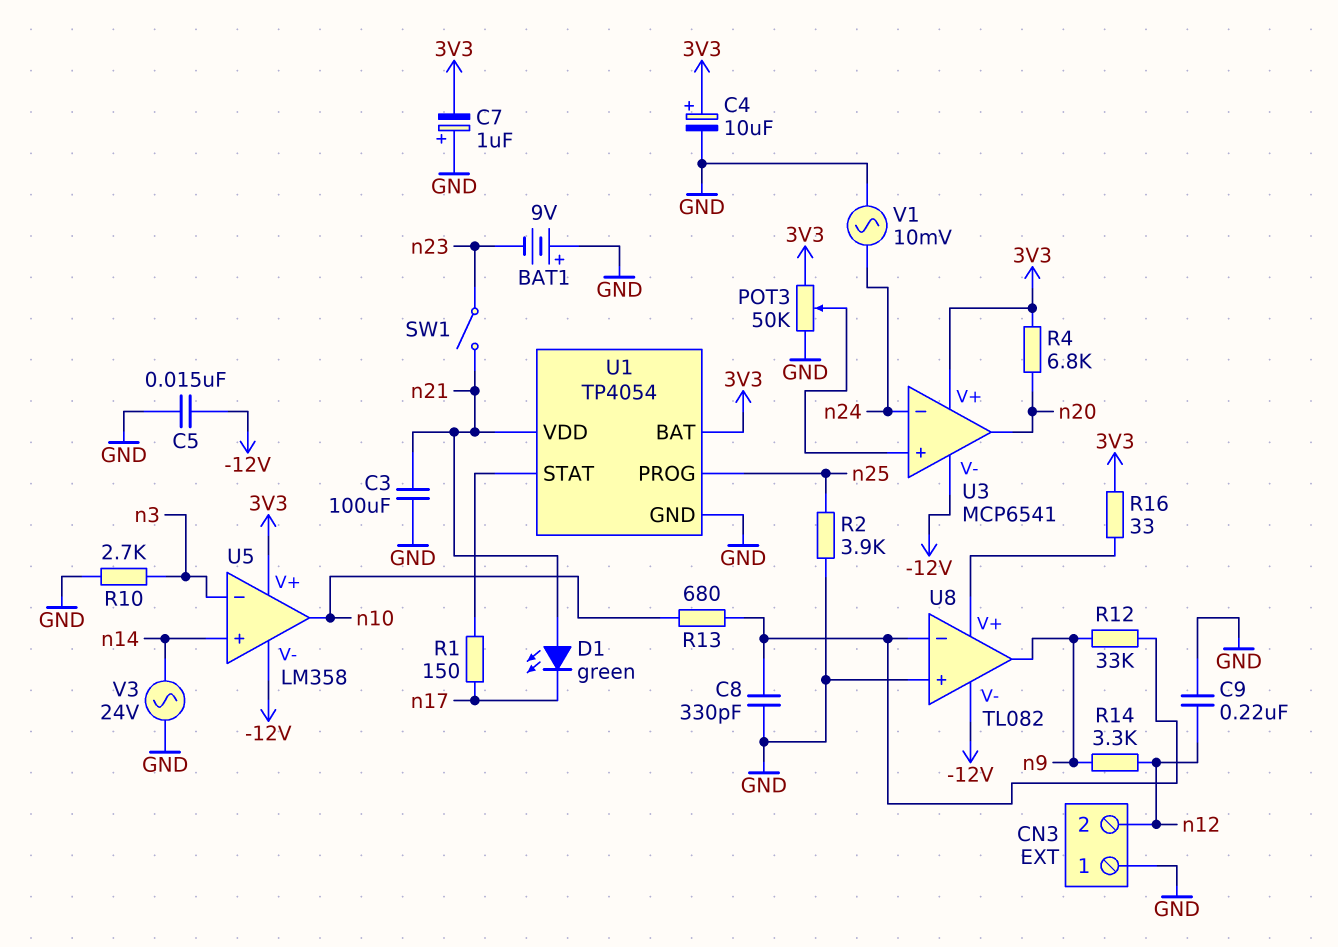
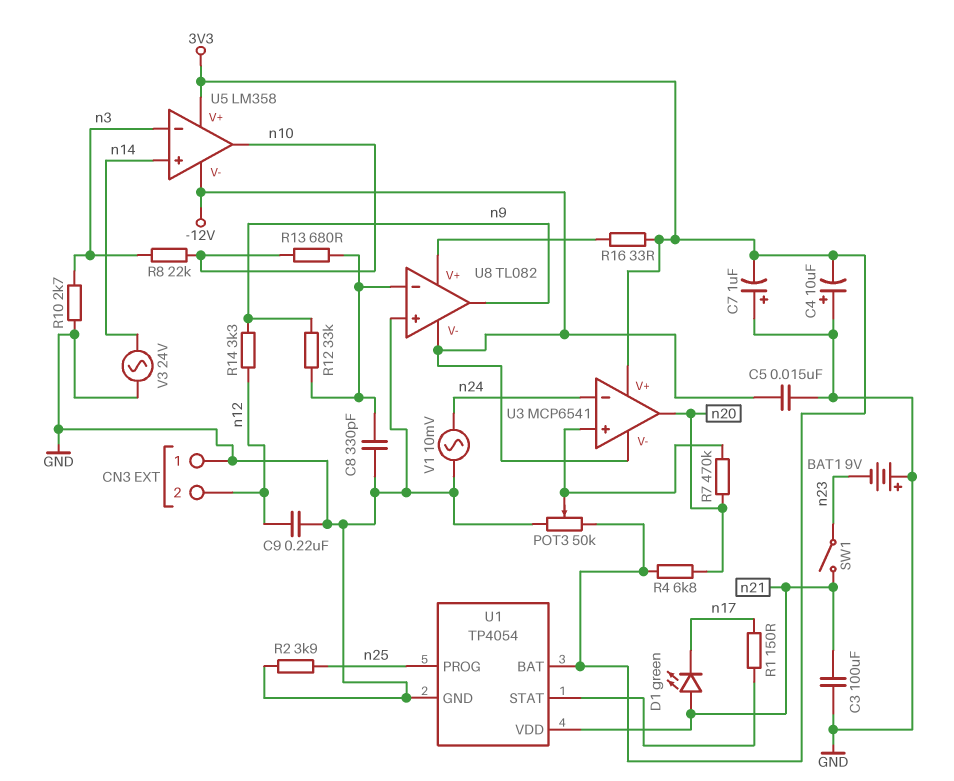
C4: 10uF (plus 3V3, minus GND) -> 10uF (plus GND, minus 3V3)
R7: none -> 470k (U3/in+, n20)
R8: none -> 22k (n3, n10)

